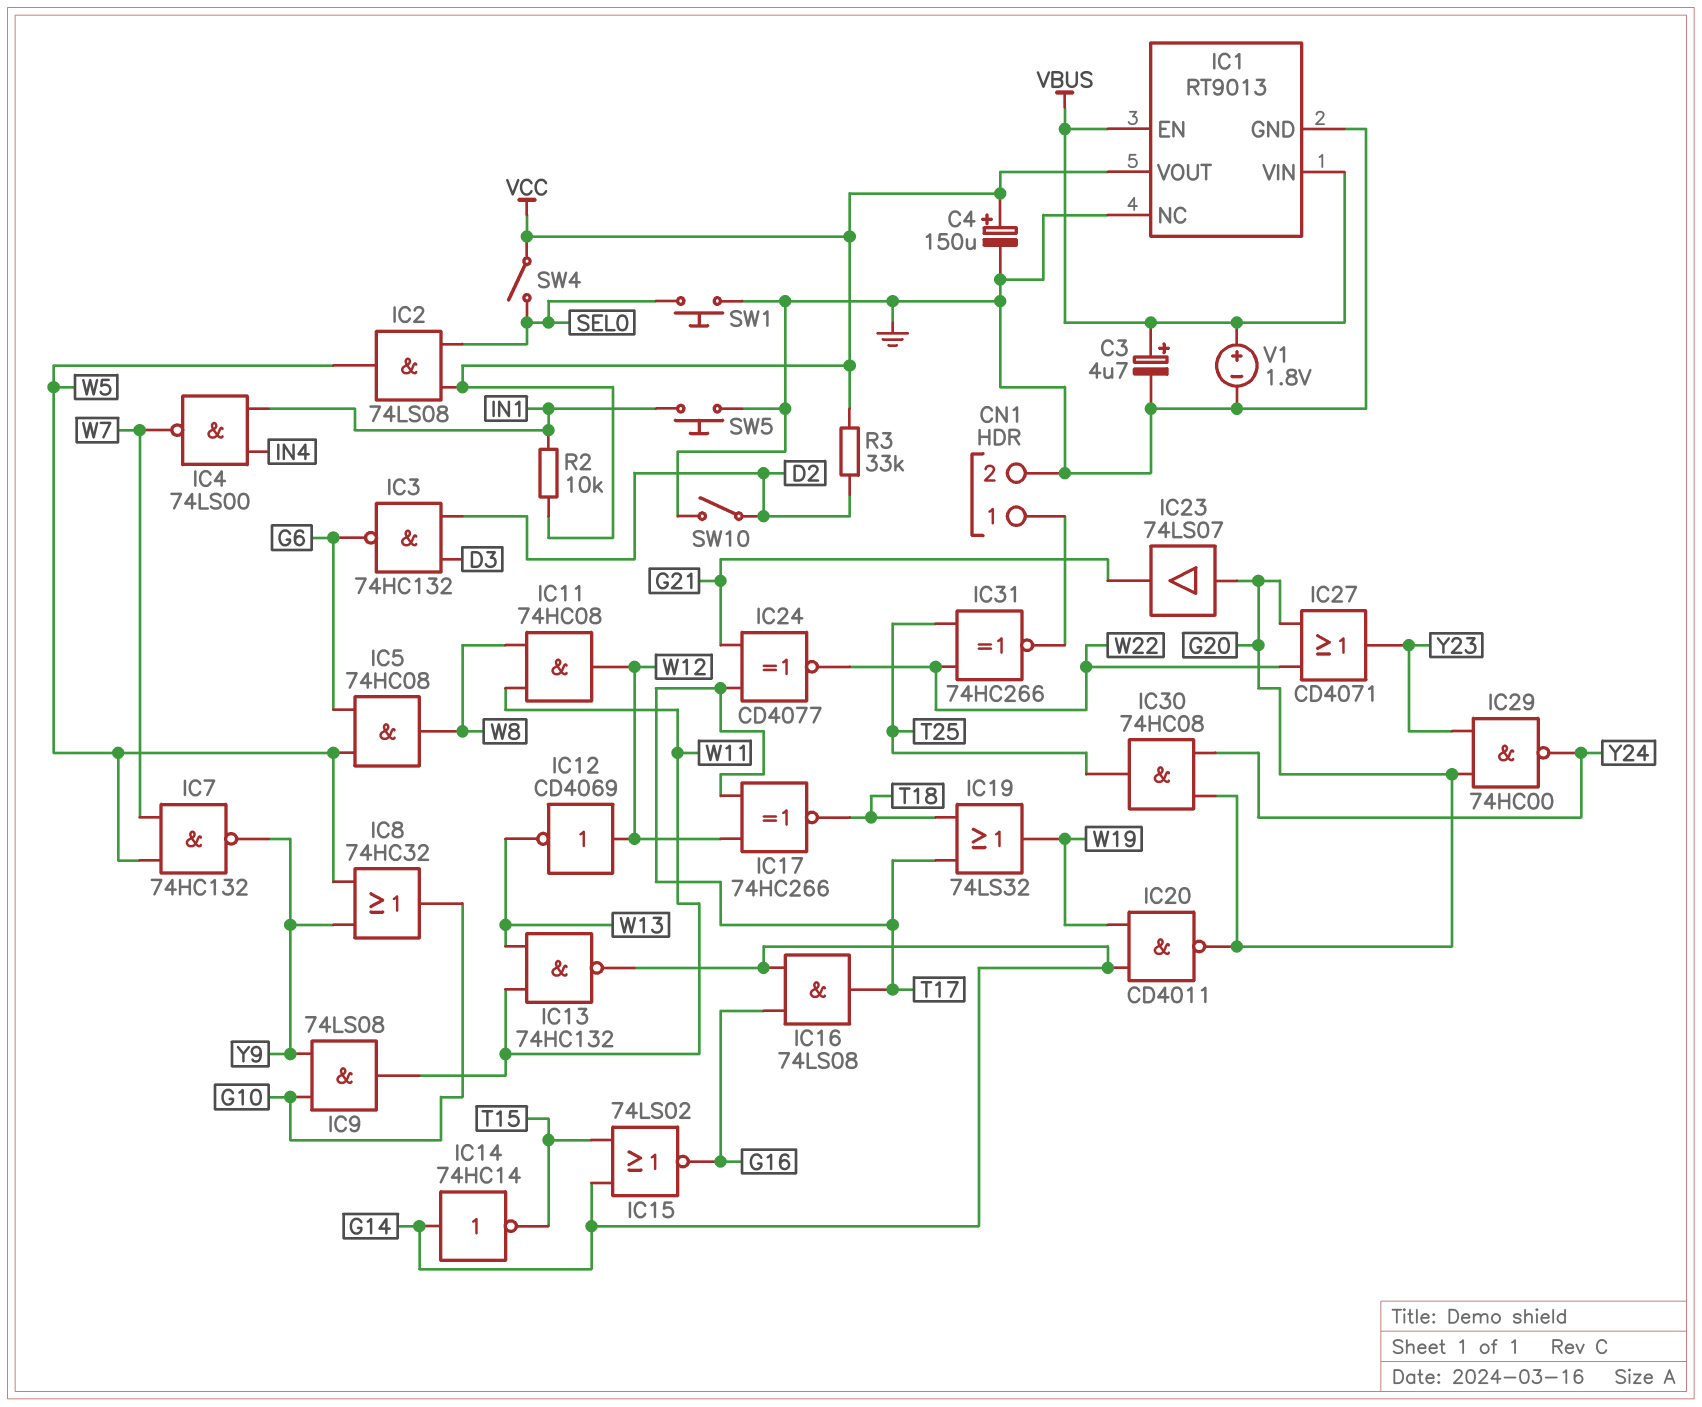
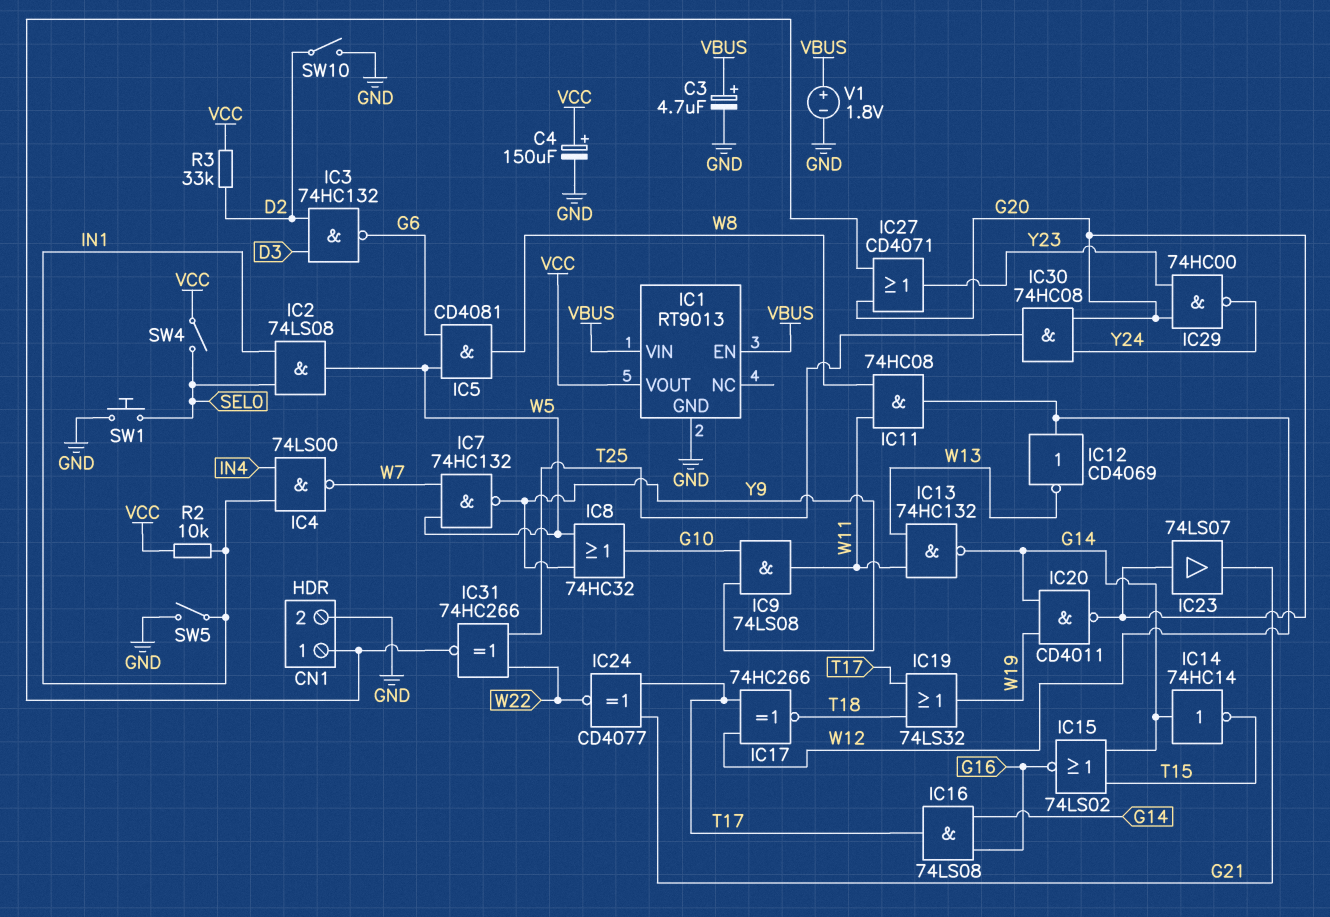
IC1 pin NC: GND -> none
IC2: AND 74LS08 (in SEL0, in VCC, out W5) -> AND 74LS08 (in IN1, in SEL0, out W5)
IC5: AND 74HC08 (in G6, in W5, out W8) -> AND CD4081 (in G6, in W5, out W8)
IC27: OR CD4071 (in G20, in W22, out Y23) -> OR CD4071 (in CN1/1, in G20, out Y23)
SW5: button (GND, IN1) -> switch (GND, IN1)

